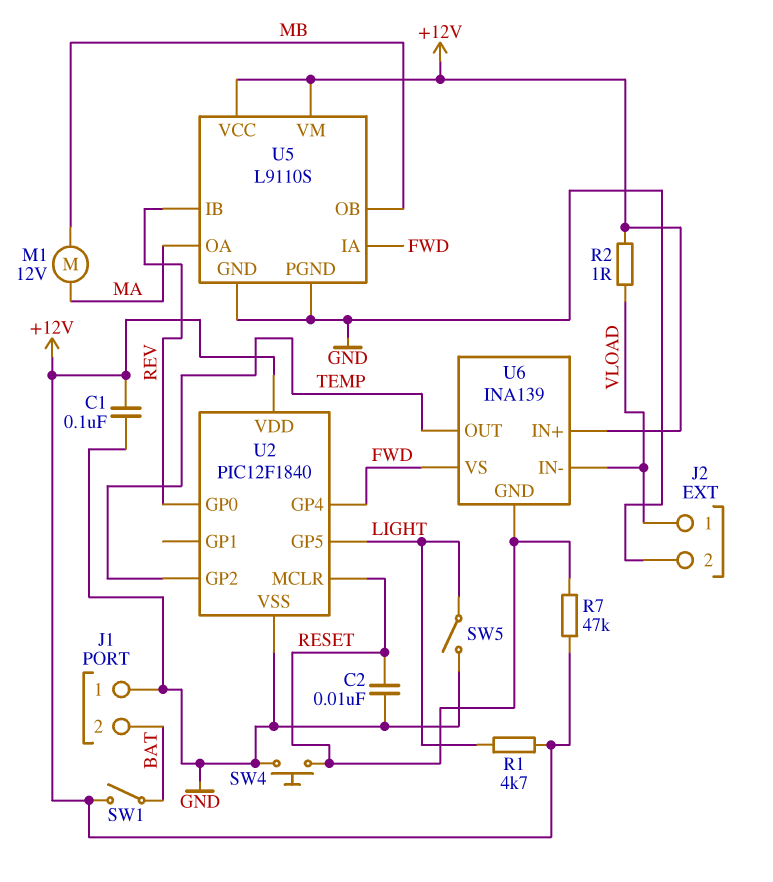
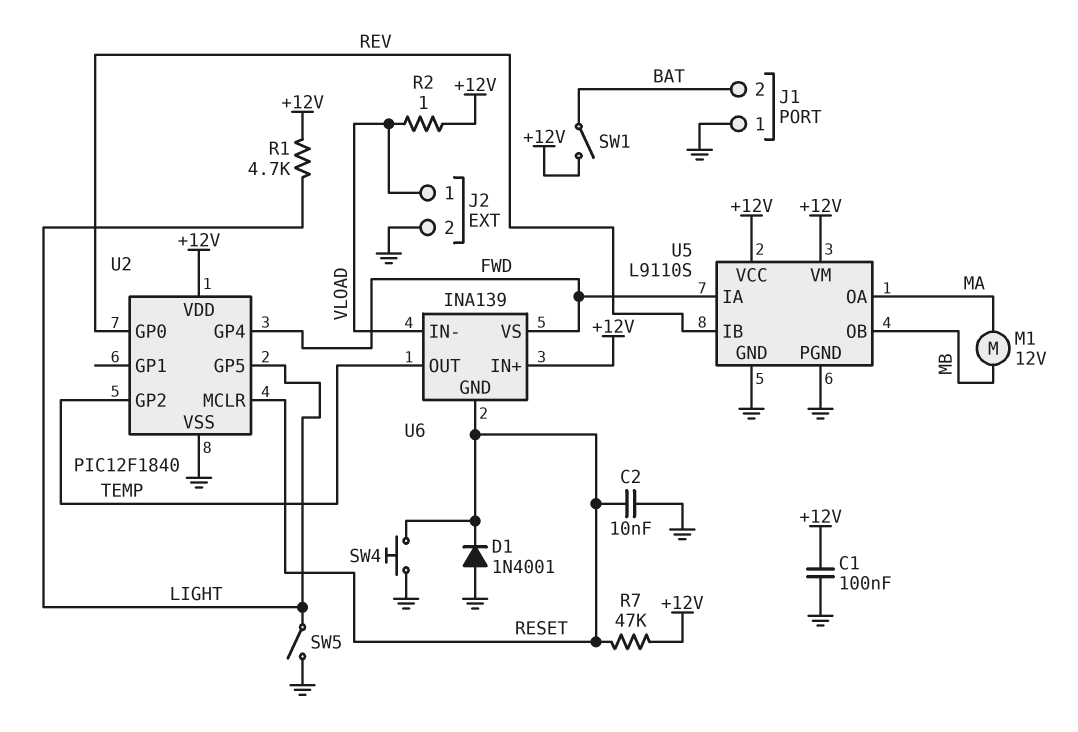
D1: none -> diode 1N4001 (A GND, K RESET)

